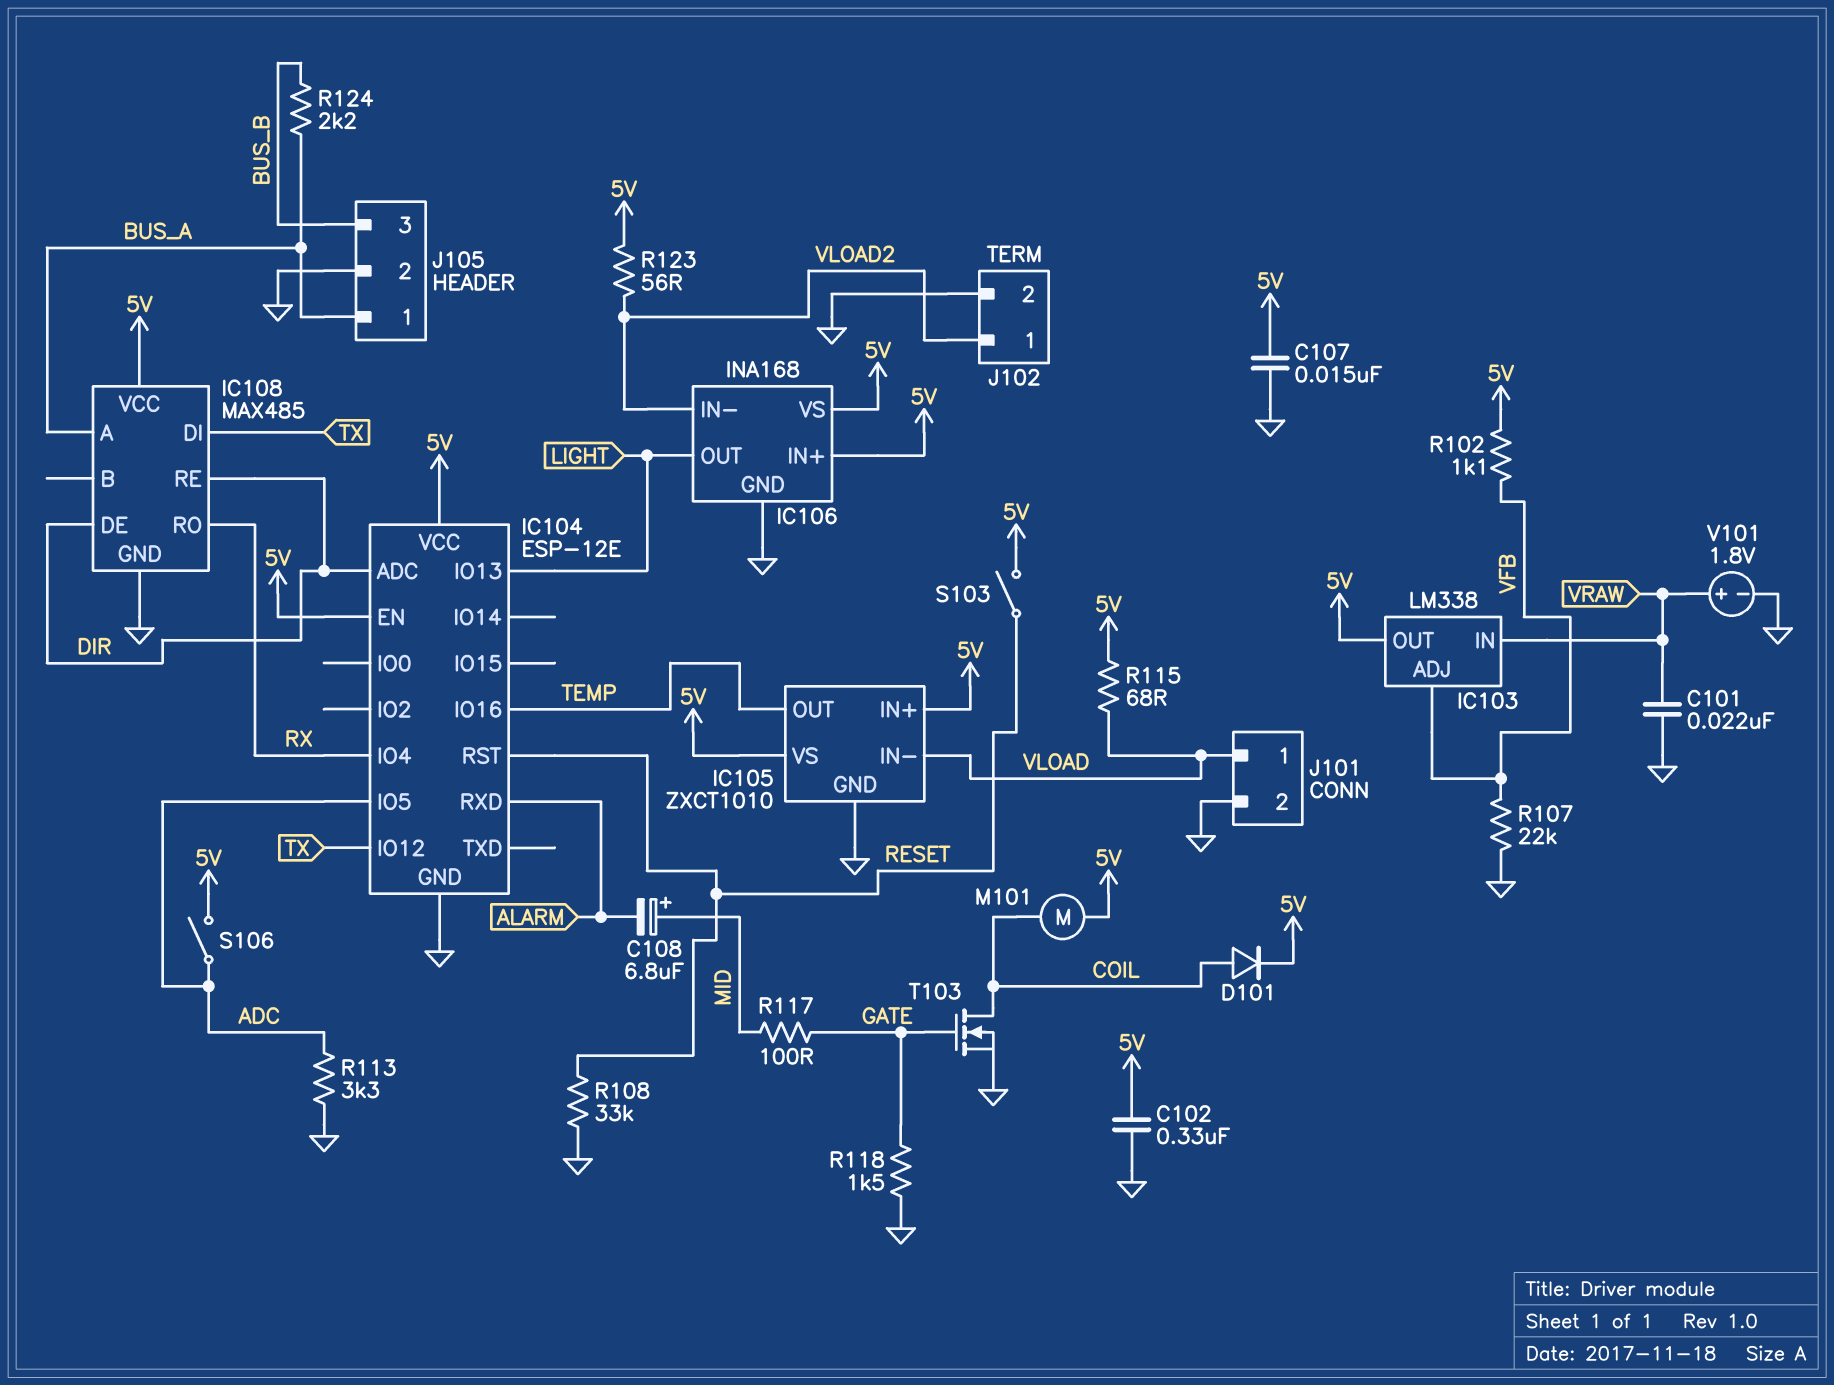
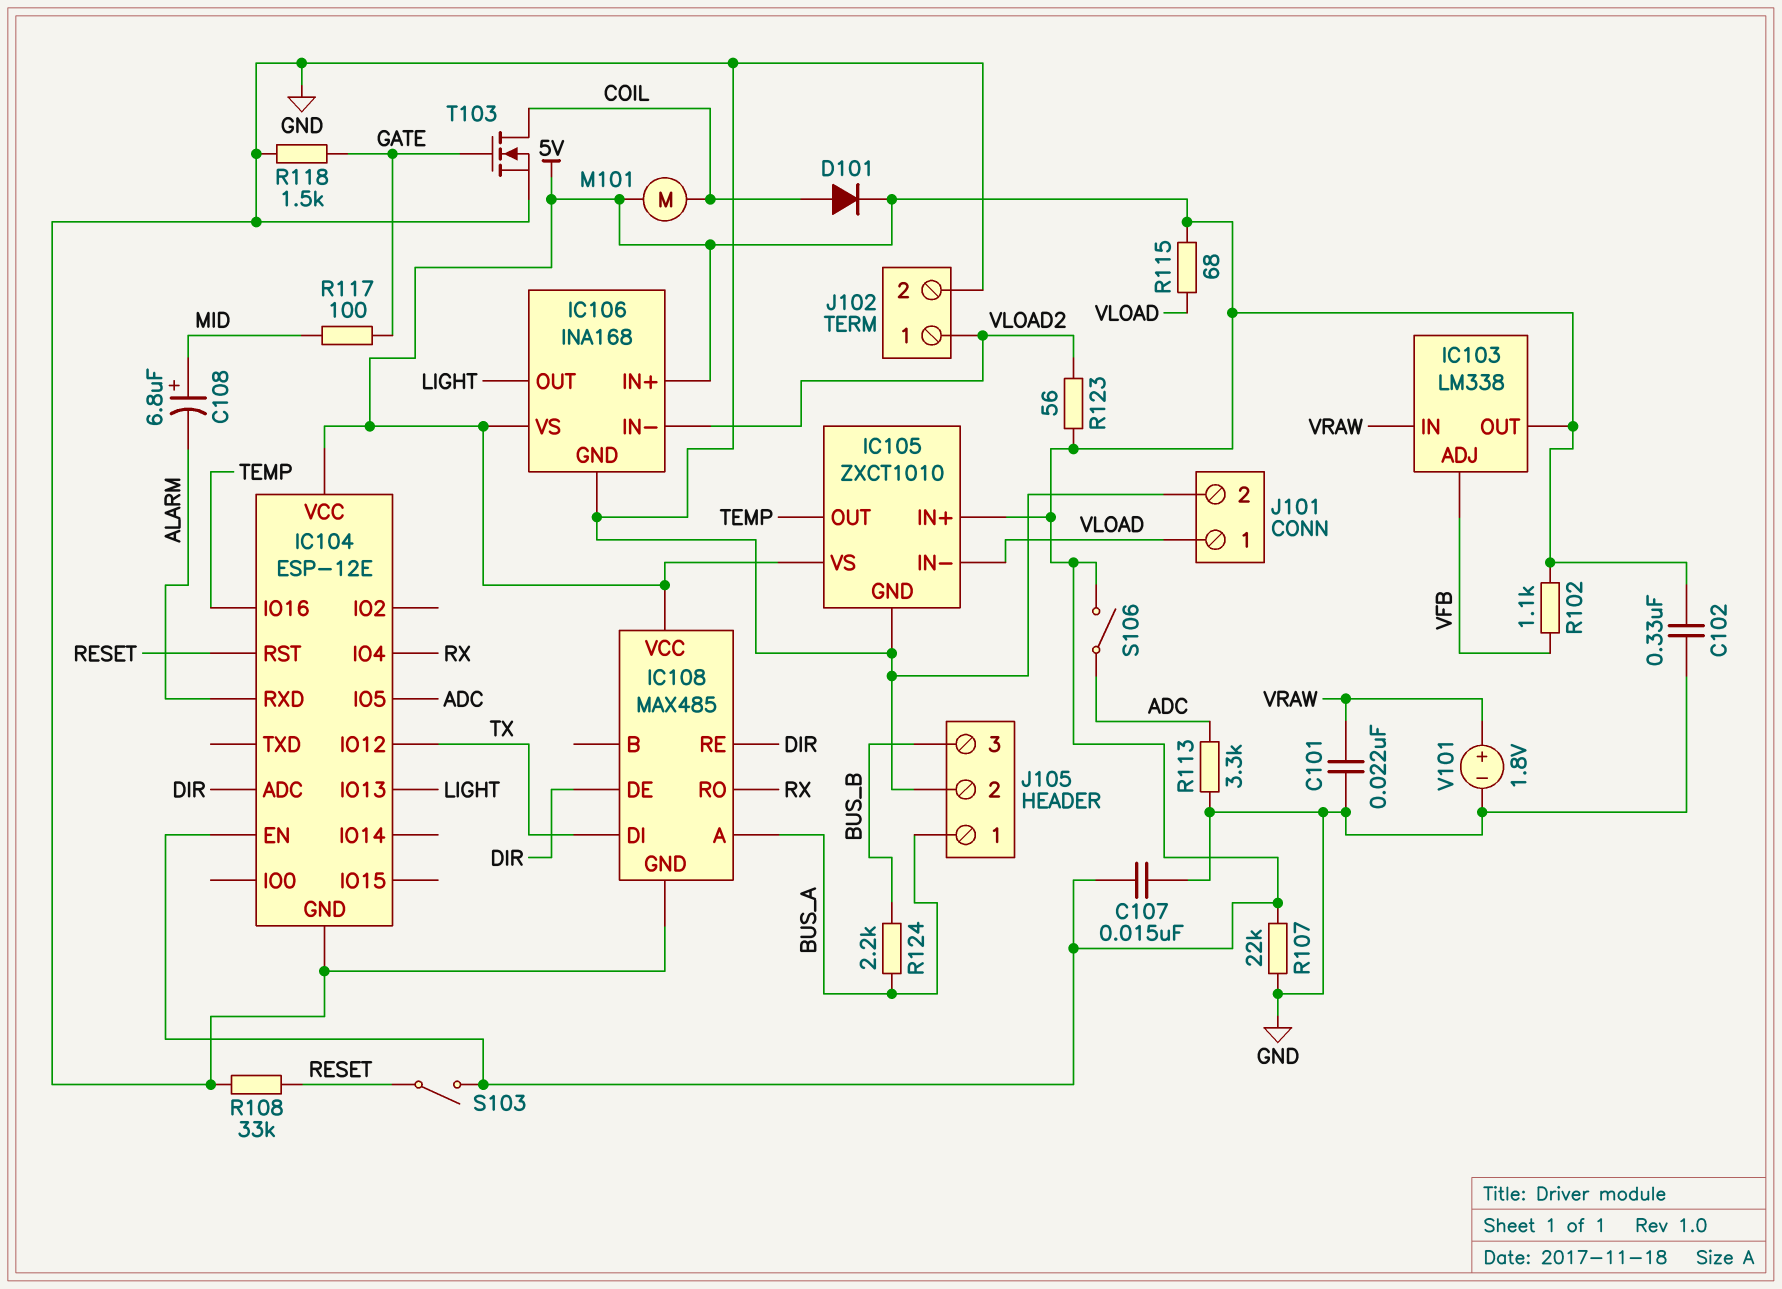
R107: 22k (GND, VFB) -> 22k (5V, GND)

